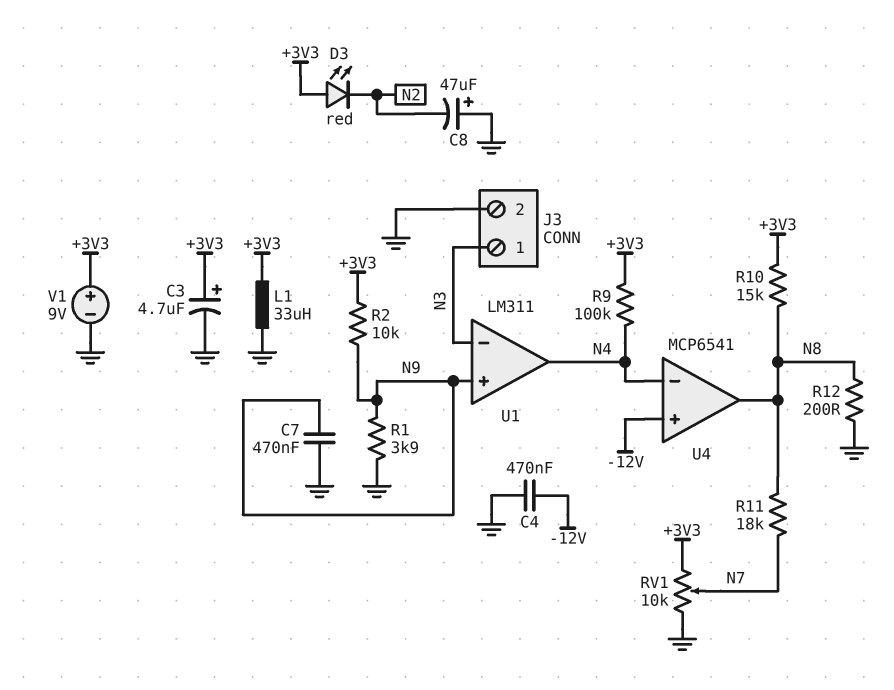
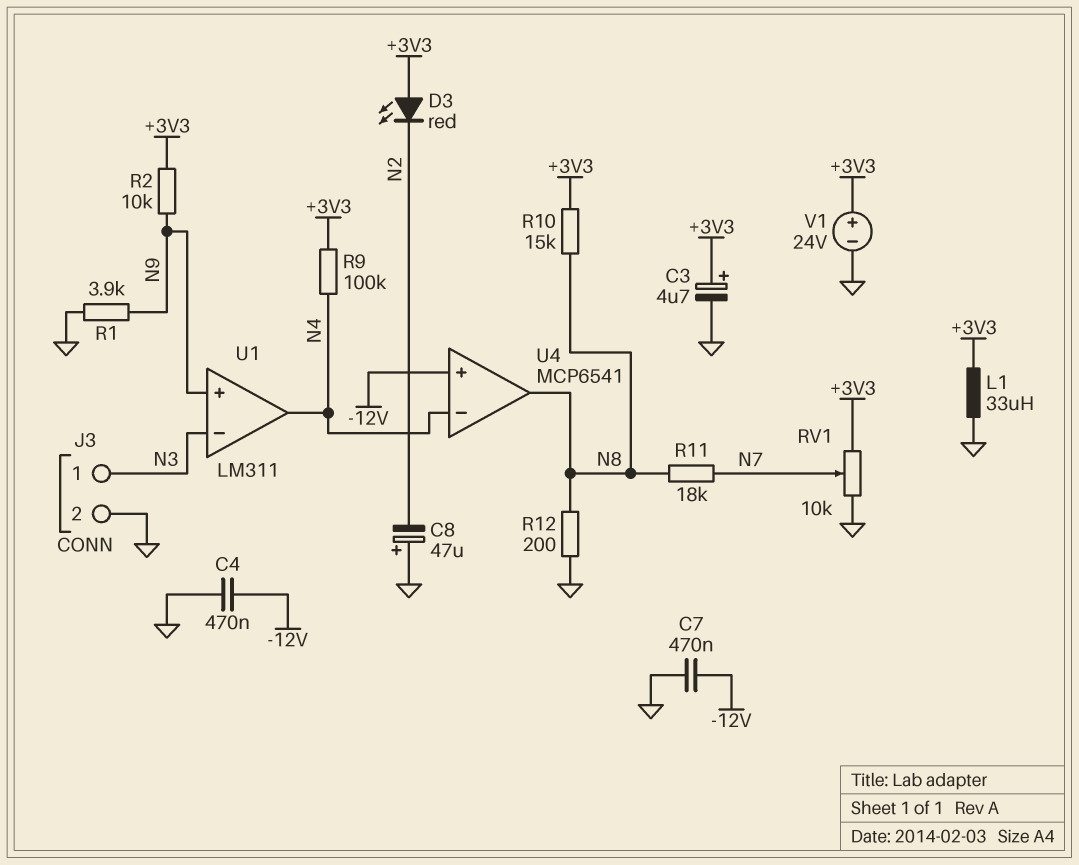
C7: 470nF (GND, N9) -> 470nF (-12V, GND)
V1: 9V (plus +3V3, minus GND) -> 24V (plus +3V3, minus GND)

